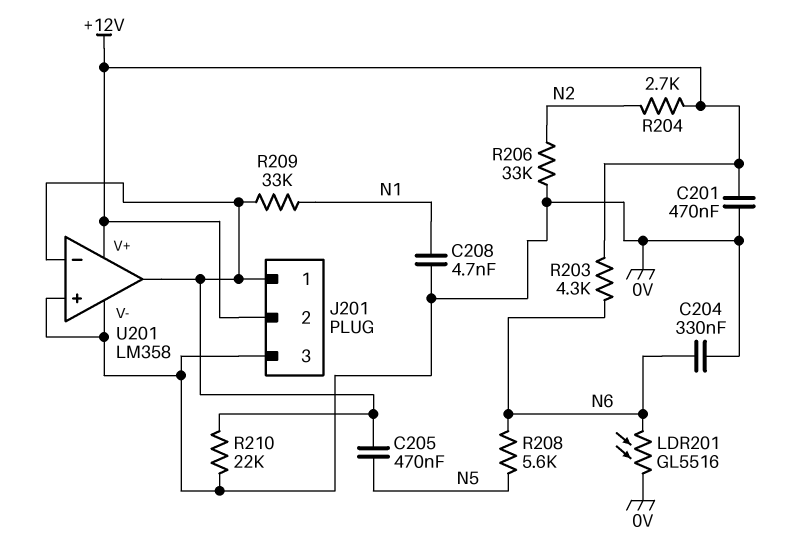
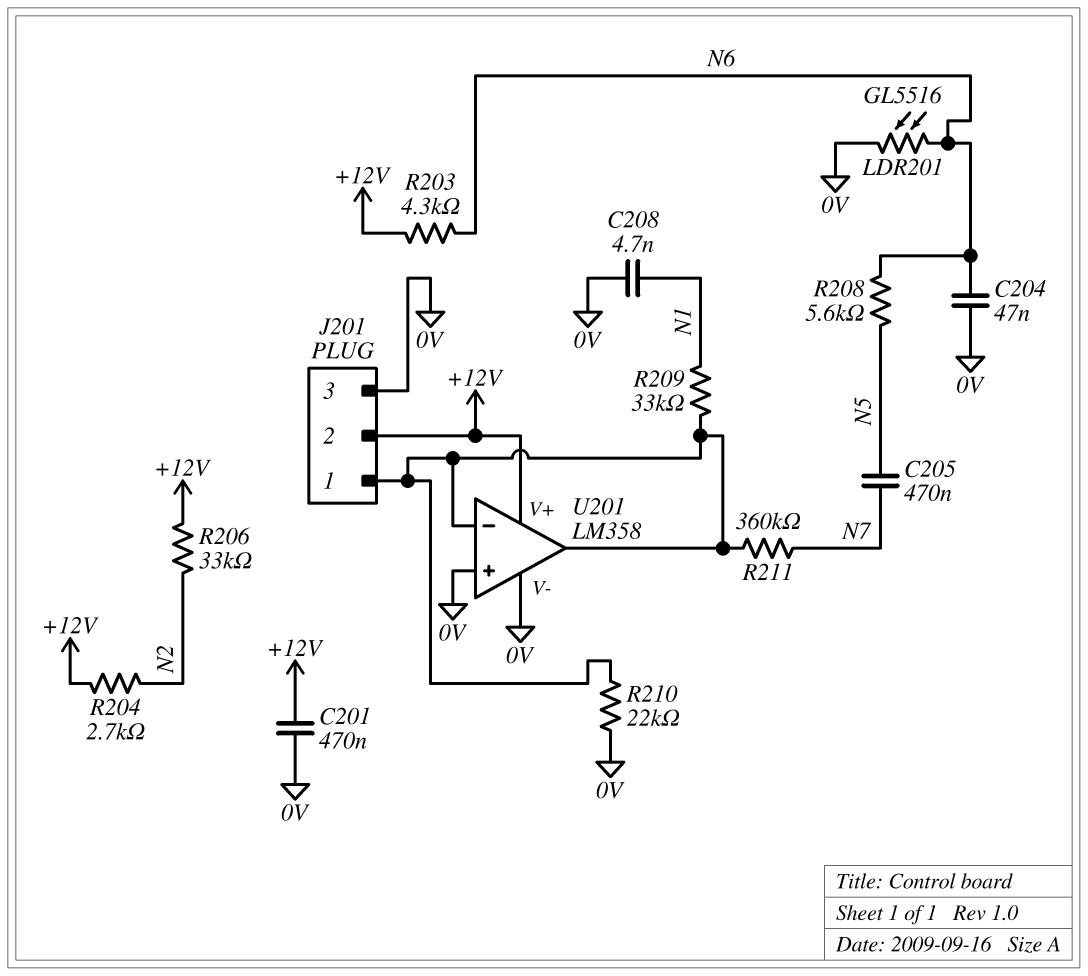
C204: 330nF (0V, N6) -> 47nF (0V, N6)
C205: 470nF (J201/1, N5) -> 470nF (N5, N7)
R206: 33k (0V, N2) -> 33k (+12V, N2)
R211: none -> 360k (J201/1, N7)

